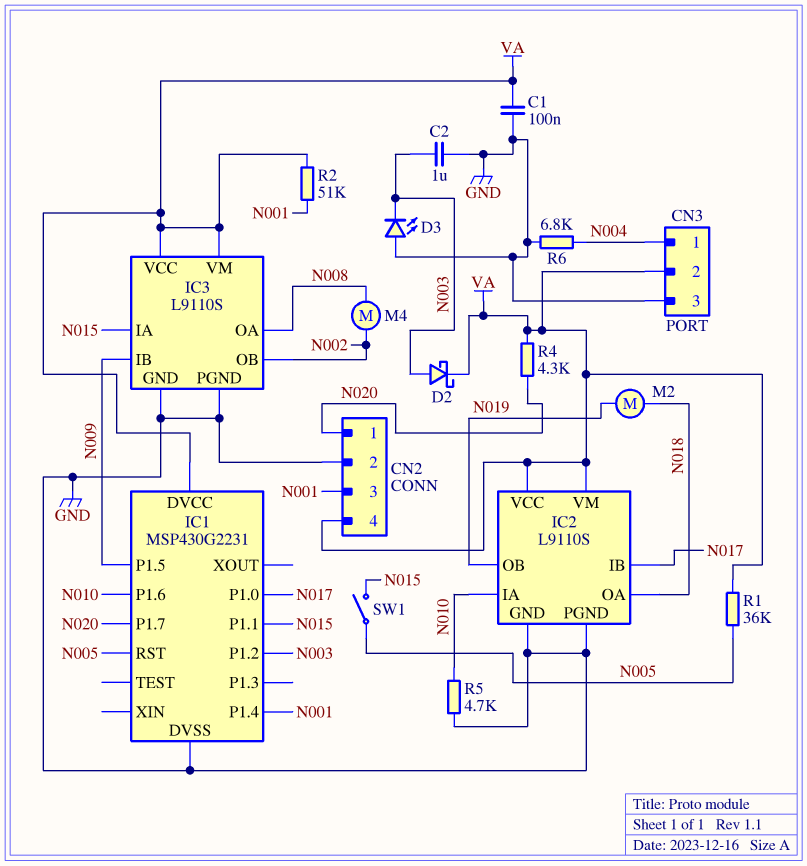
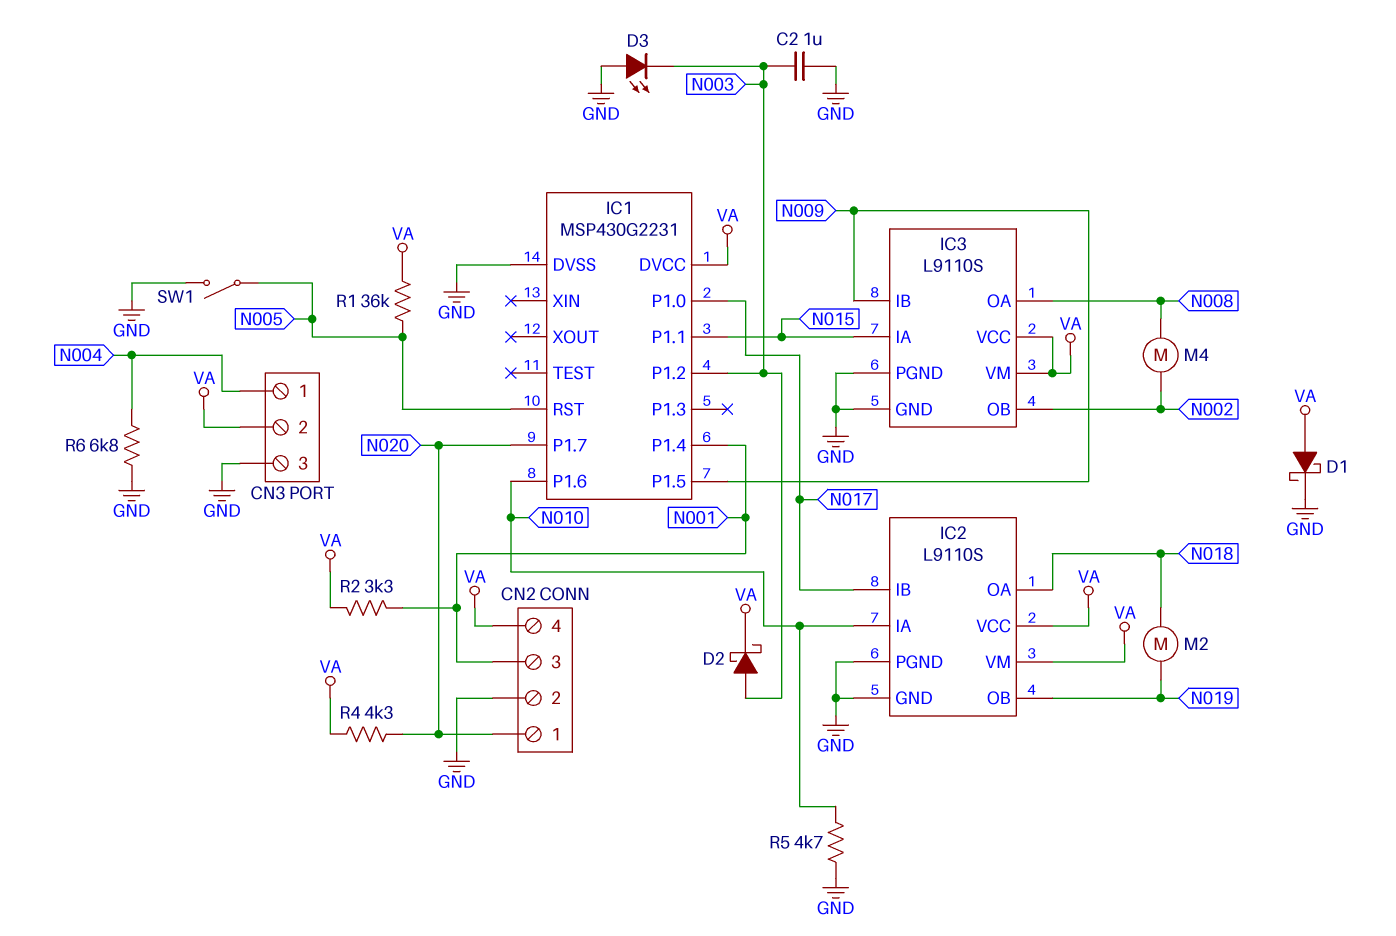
C1: 100nF (GND, VA) -> none
D1: none -> schottky (A VA, K GND)
R2: 51k (N001, VA) -> 3.3k (N001, VA)
SW1: switch (N005, N015) -> switch (GND, N005)

